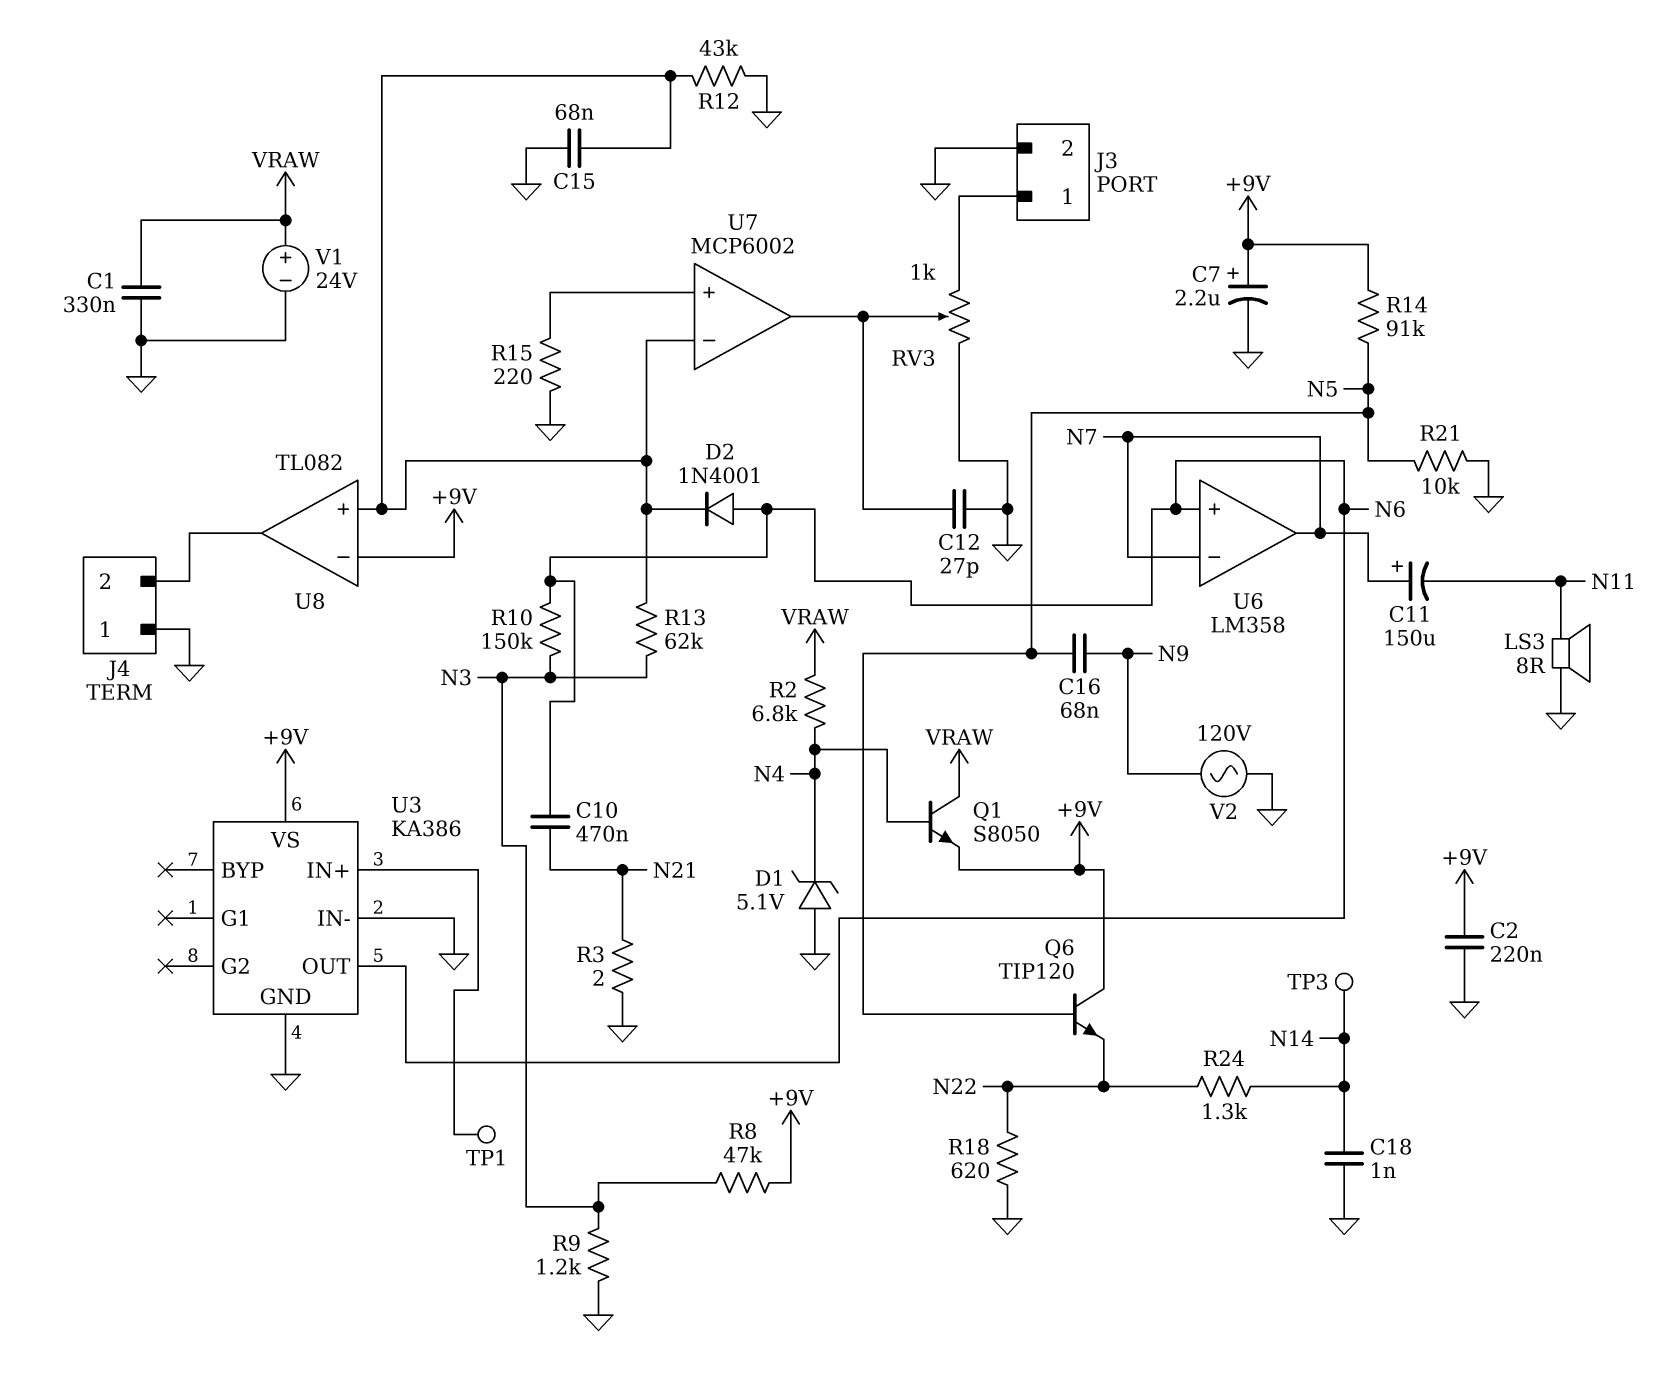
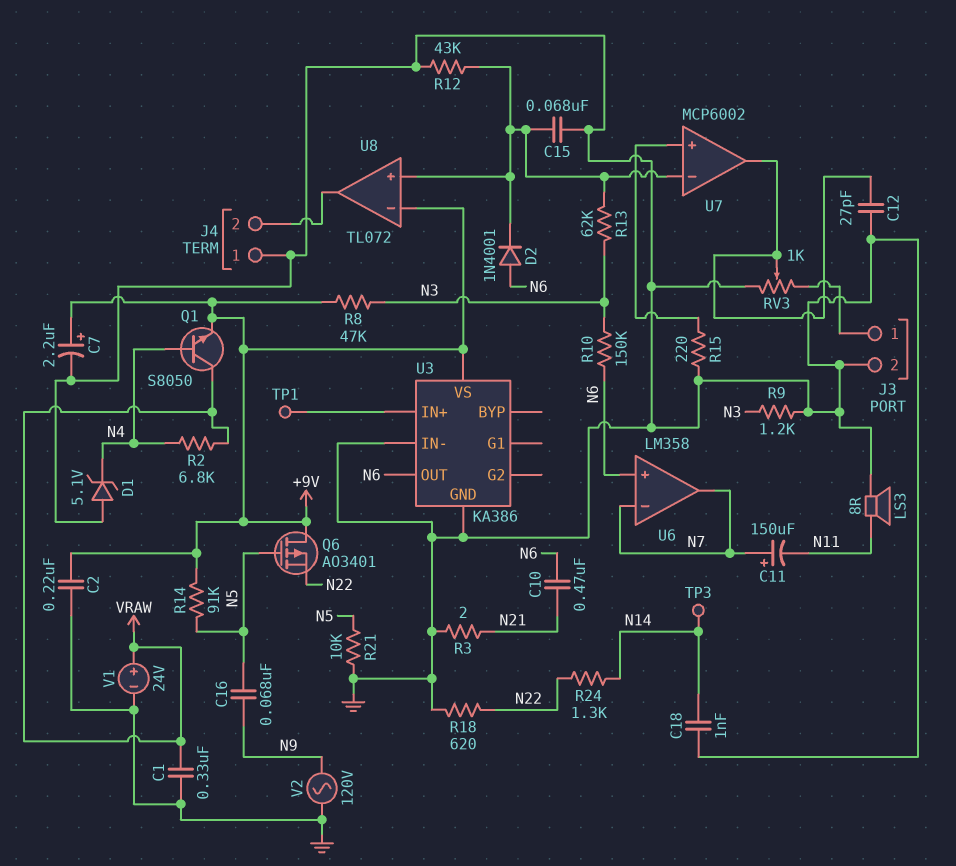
Q6: NPN TIP120 (B N5, C +9V, E N22) -> PMOS AO3401 (G N5, D +9V, S N22)
U8: TL082 -> TL072

